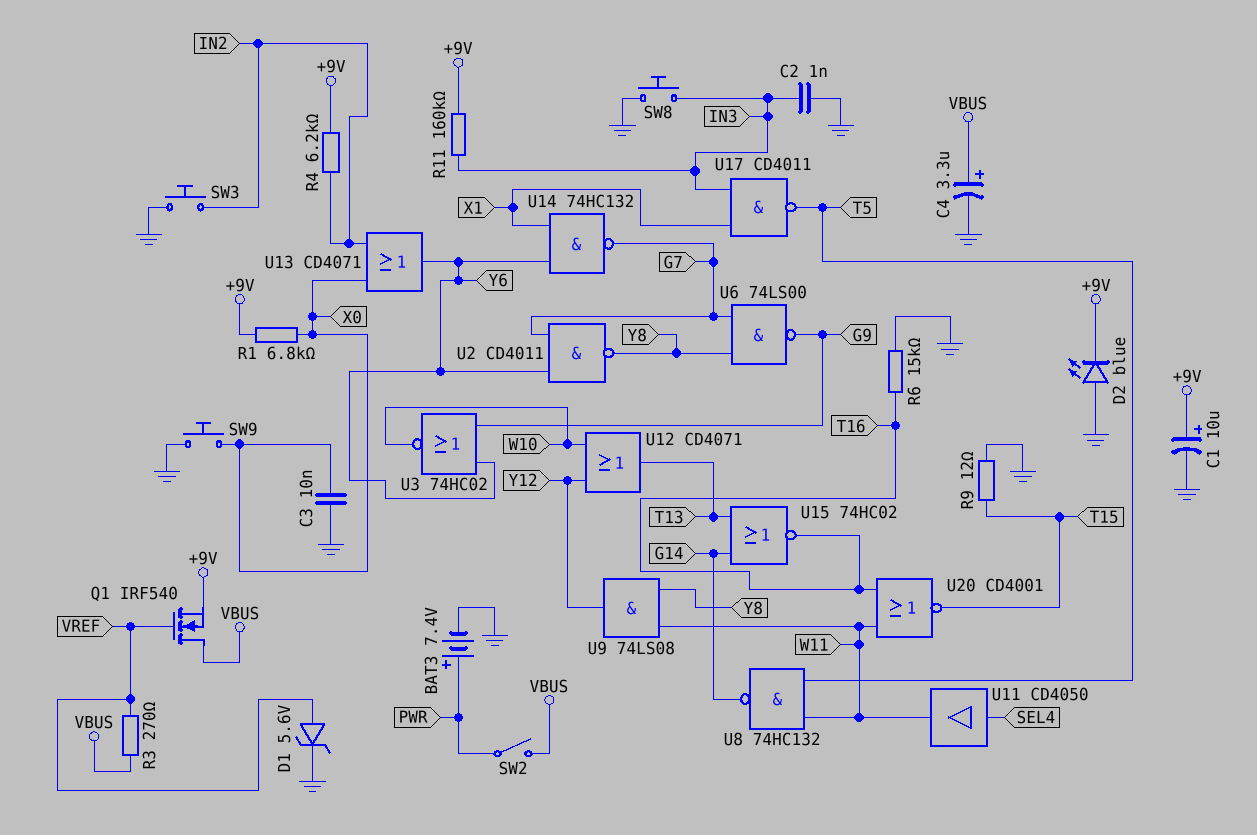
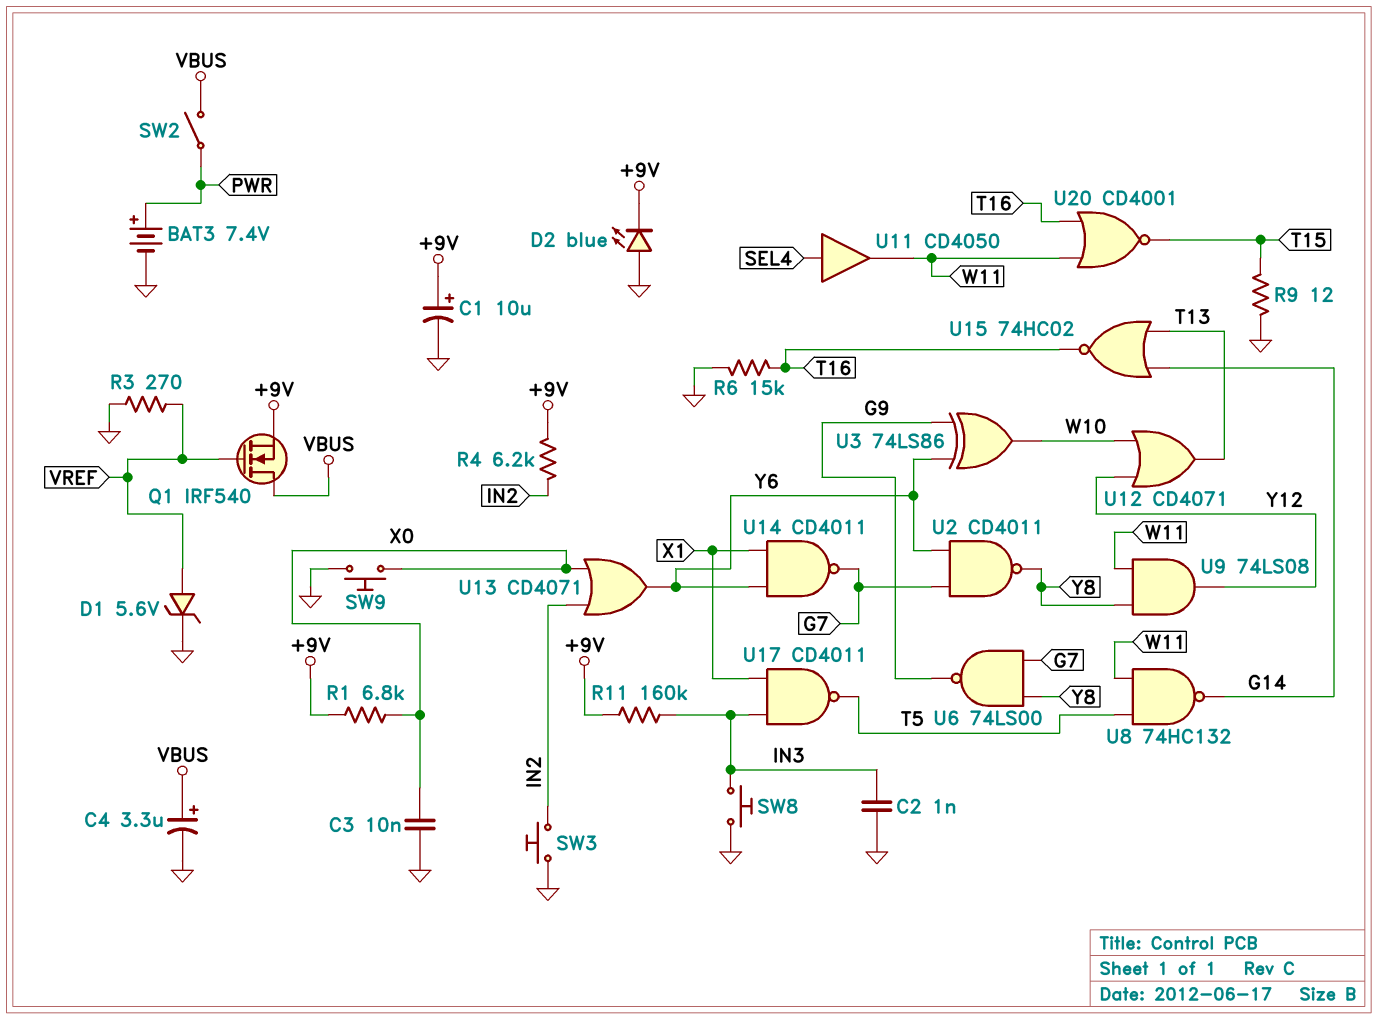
R3: 270 (VBUS, VREF) -> 270 (GND, VREF)
U3: NOR 74HC02 (in G9, in Y6, out W10) -> XOR 74LS86 (in G9, in Y6, out W10)
U14: NAND 74HC132 (in X1, in Y6, out G7) -> NAND CD4011 (in X1, in Y6, out G7)

